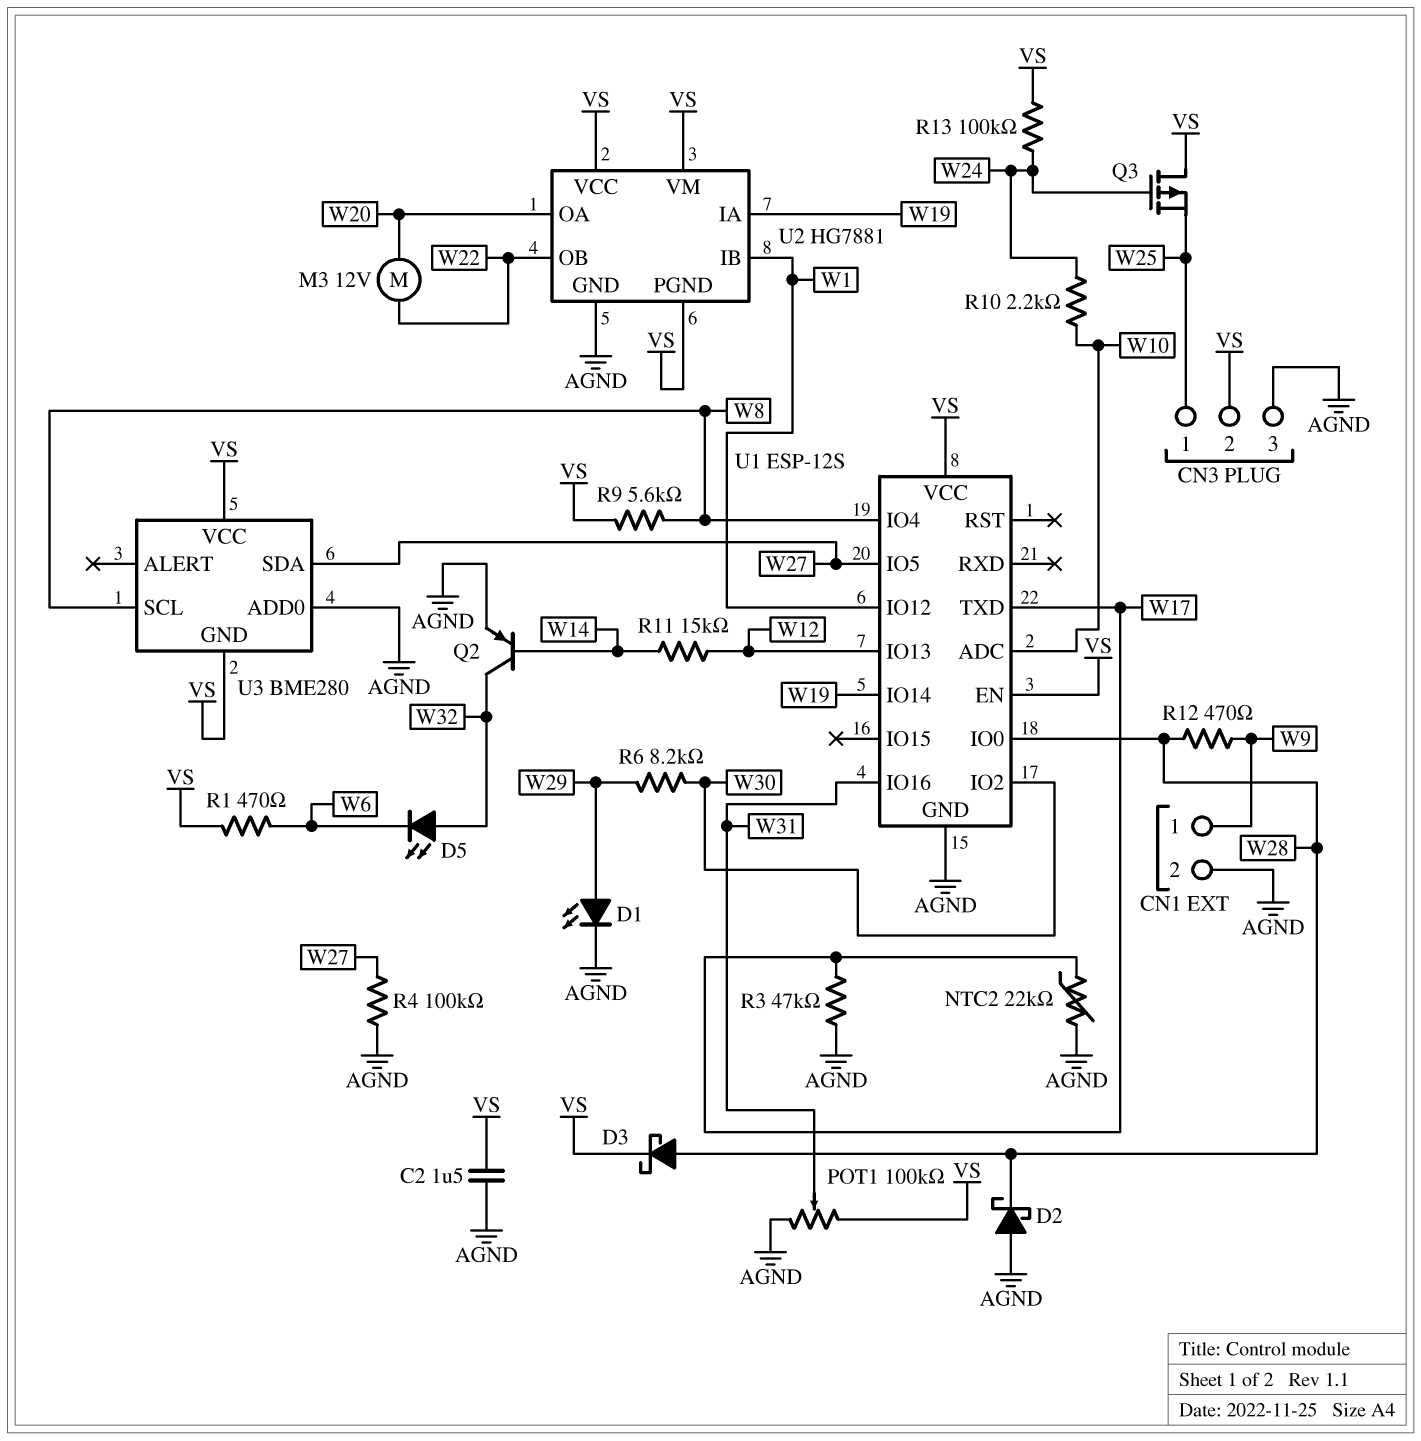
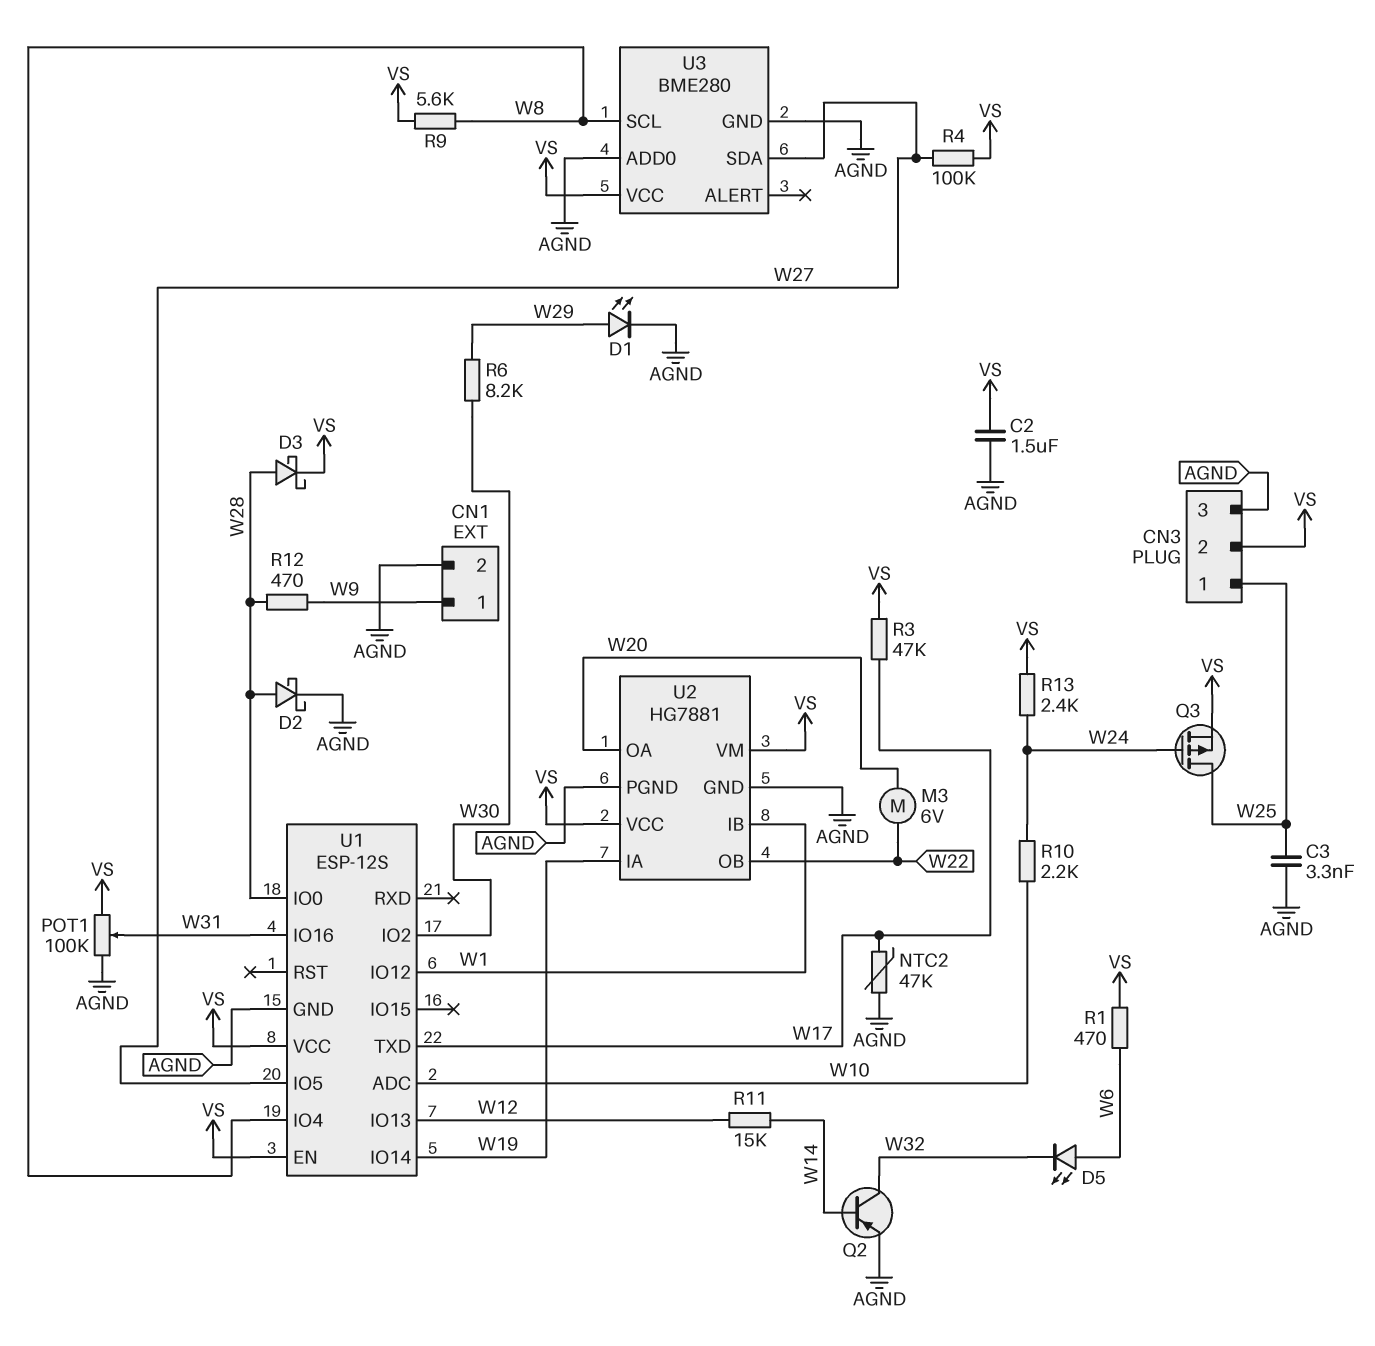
C3: none -> 3.3nF (AGND, W25)
D2: schottky (A AGND, K W28) -> schottky (A W28, K AGND)
D5: LED (A W32, K W6) -> LED (A W6, K W32)
M3: motor 12V (W20, W22) -> motor 6V (W20, W22)
NTC2: 22k (AGND, W17) -> 47k (AGND, W17)
Q3: PMOS (G W24, D VS, S W25) -> PMOS (G W24, D W25, S VS)
R3: 47k (AGND, W17) -> 47k (VS, W17)
R4: 100k (AGND, W27) -> 100k (VS, W27)
R13: 100k (VS, W24) -> 2.4k (VS, W24)
U2 pin PGND: VS -> AGND
U3 pin GND: VS -> AGND

